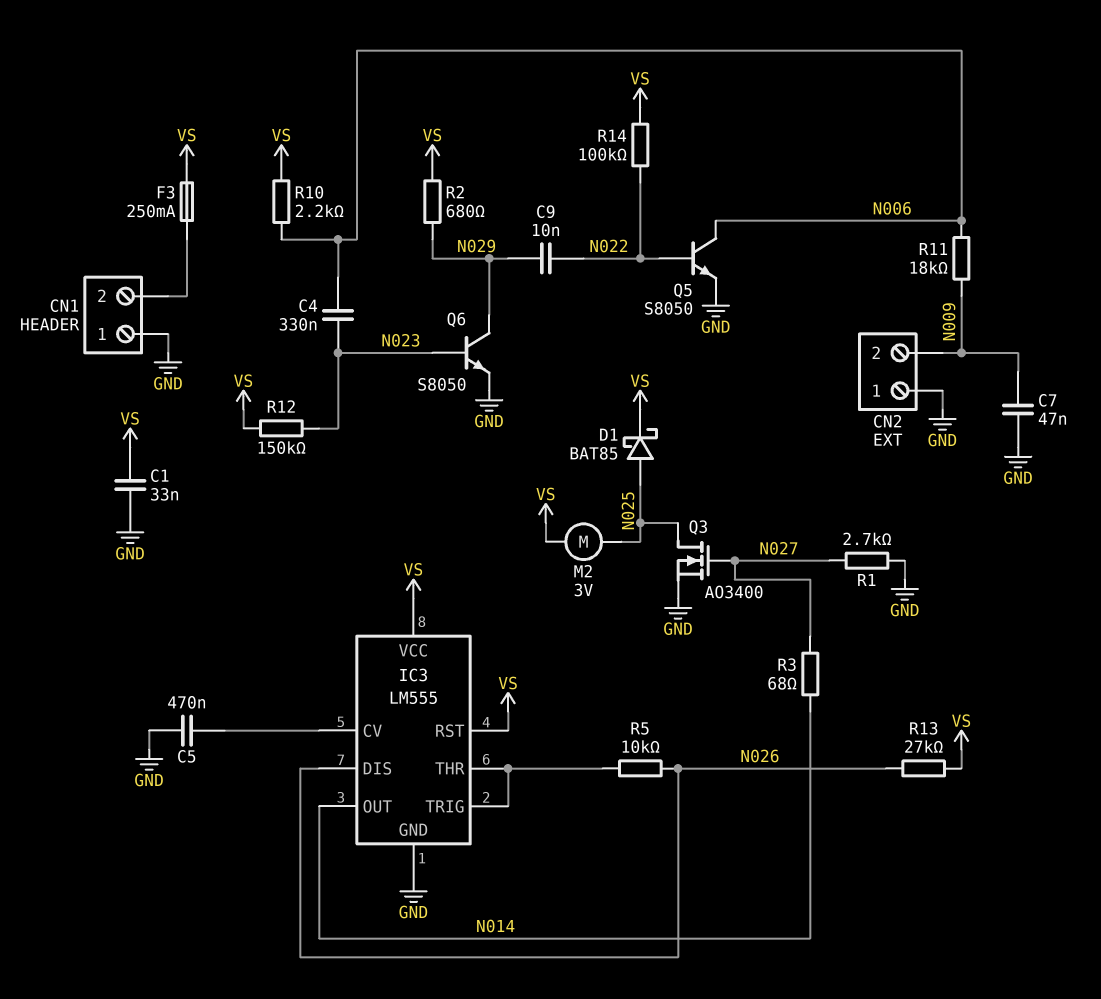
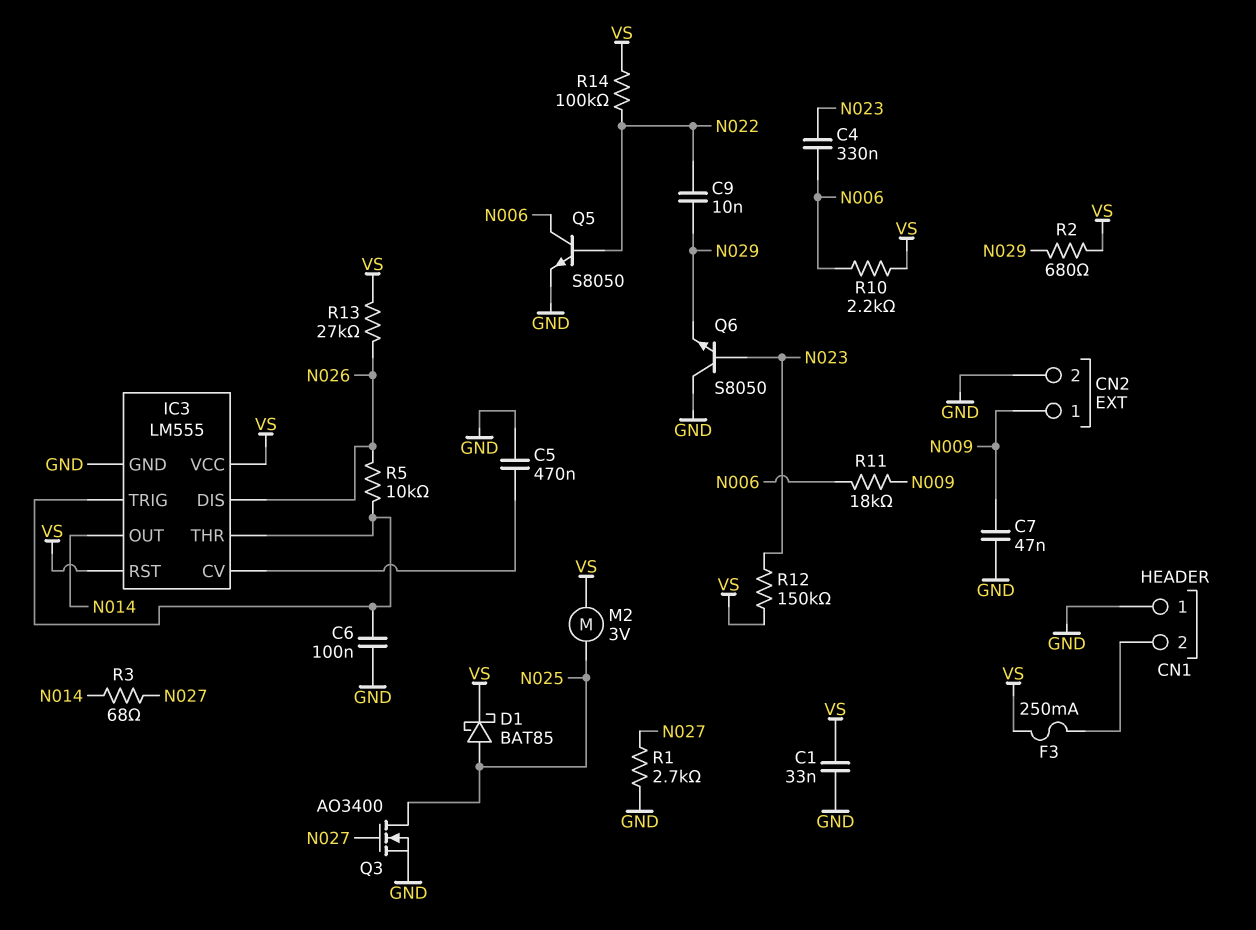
C6: none -> 100nF (GND, IC3/THR)
CN2 pin 1: GND -> N009
CN2 pin 2: N009 -> GND
Q6: NPN S8050 (B N023, C N029, E GND) -> NPN S8050 (B N023, C GND, E N029)

